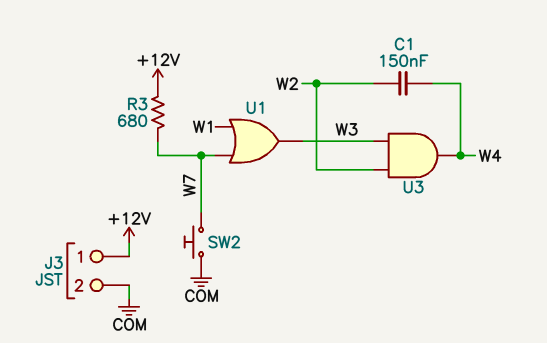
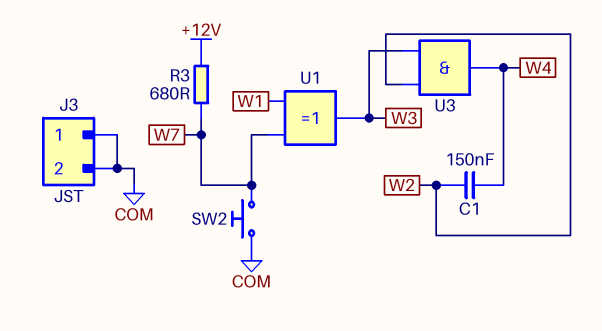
J3 pin 1: +12V -> COM
U1: OR (in W1, in W7, out W3) -> XOR (in W1, in W7, out W3)

